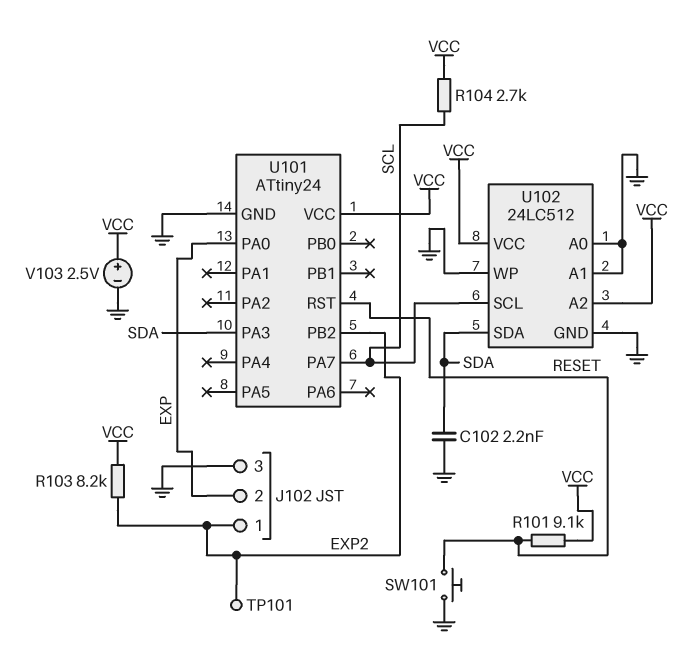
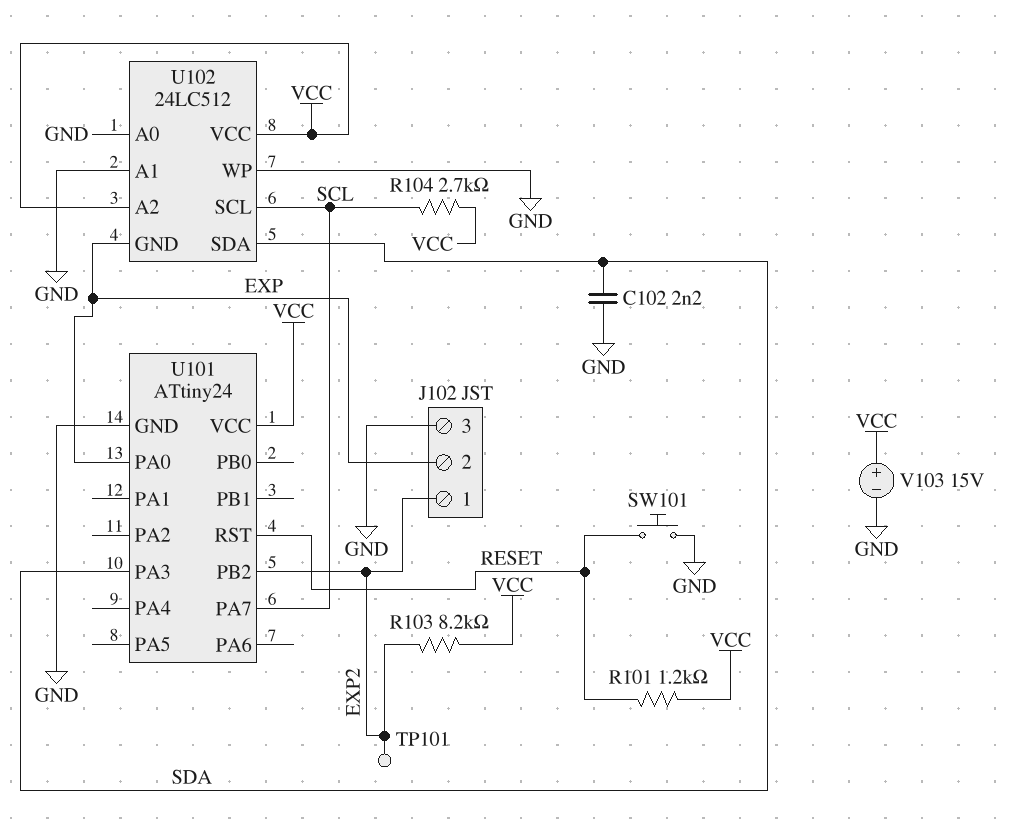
R101: 9.1k (RESET, VCC) -> 1.2k (RESET, VCC)
U102 pin GND: GND -> EXP
V103: 2.5V (plus VCC, minus GND) -> 15V (plus VCC, minus GND)

